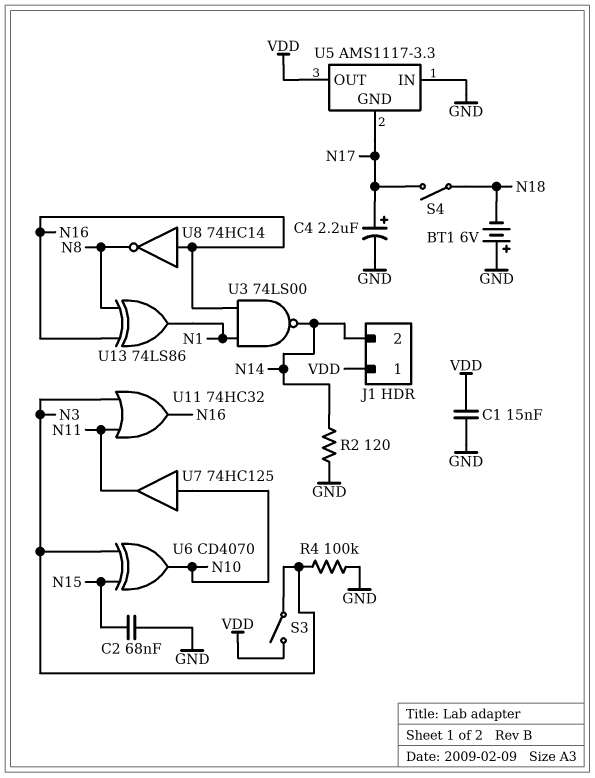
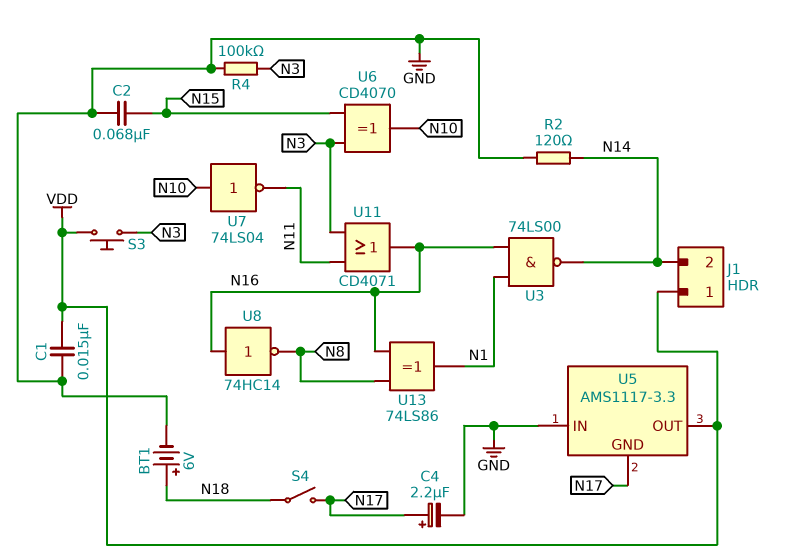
BT1: 6V (plus GND, minus N18) -> 6V (plus N18, minus GND)
S3: switch (N3, VDD) -> button (N3, VDD)
U7: buffer 74HC125 (in N10, out N11) -> NOT 74LS04 (in N10, out N11)
U11: OR 74HC32 (in N3, in N11, out N16) -> OR CD4071 (in N3, in N11, out N16)

